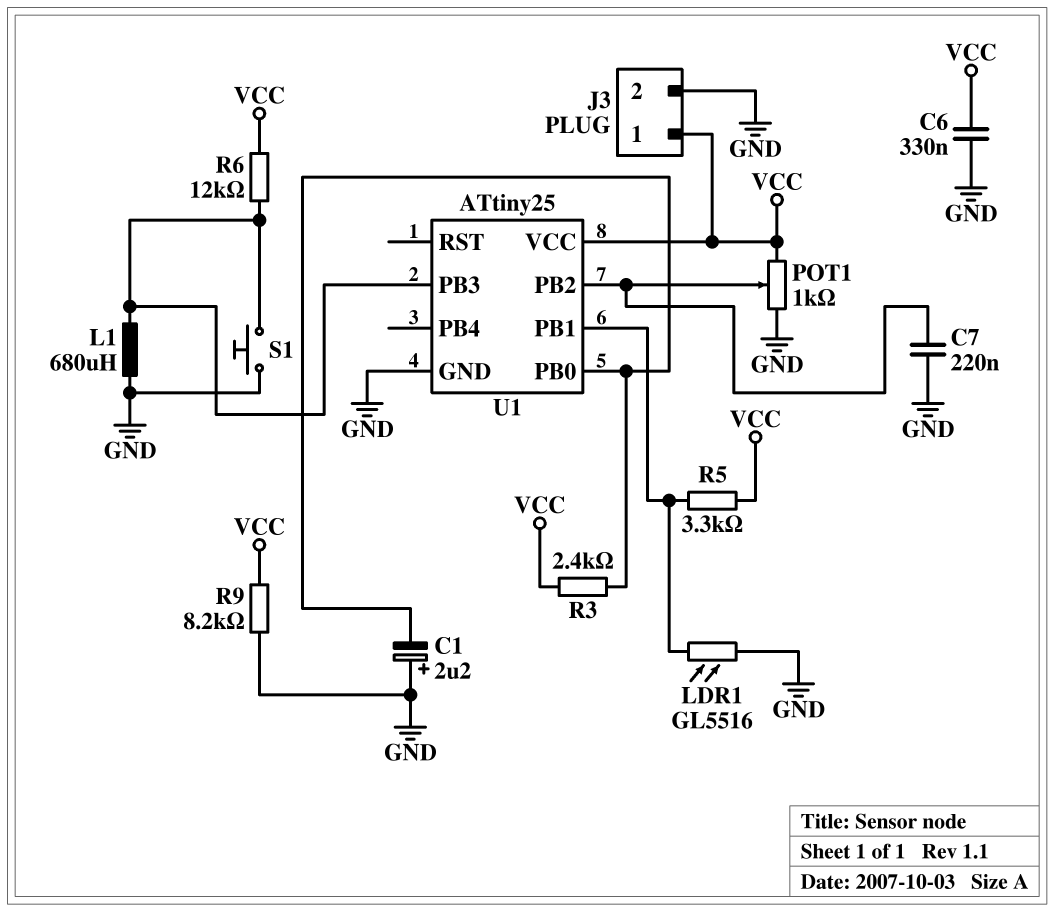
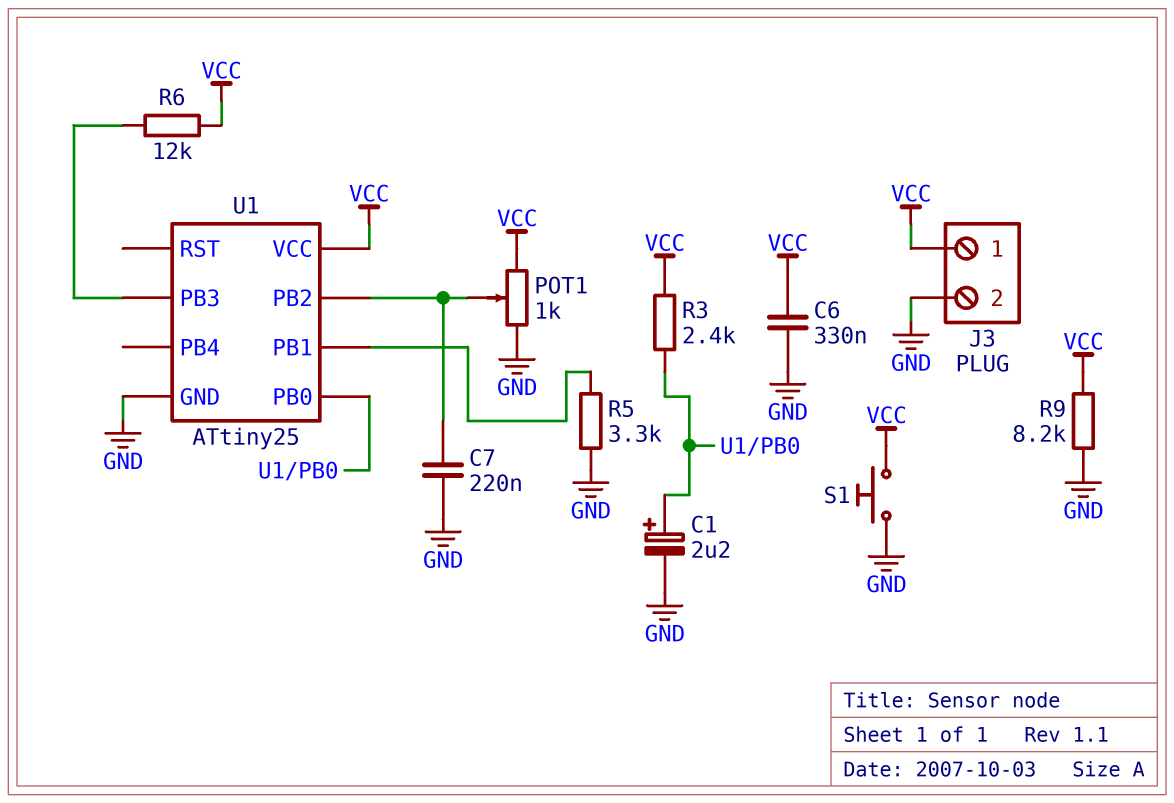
C1: 2.2uF (plus GND, minus U1/PB0) -> 2.2uF (plus U1/PB0, minus GND)
L1: 680uH (GND, U1/PB3) -> none
LDR1: GL5516 (GND, U1/PB1) -> none
R5: 3.3k (U1/PB1, VCC) -> 3.3k (GND, U1/PB1)
S1: button (GND, U1/PB3) -> button (GND, VCC)

